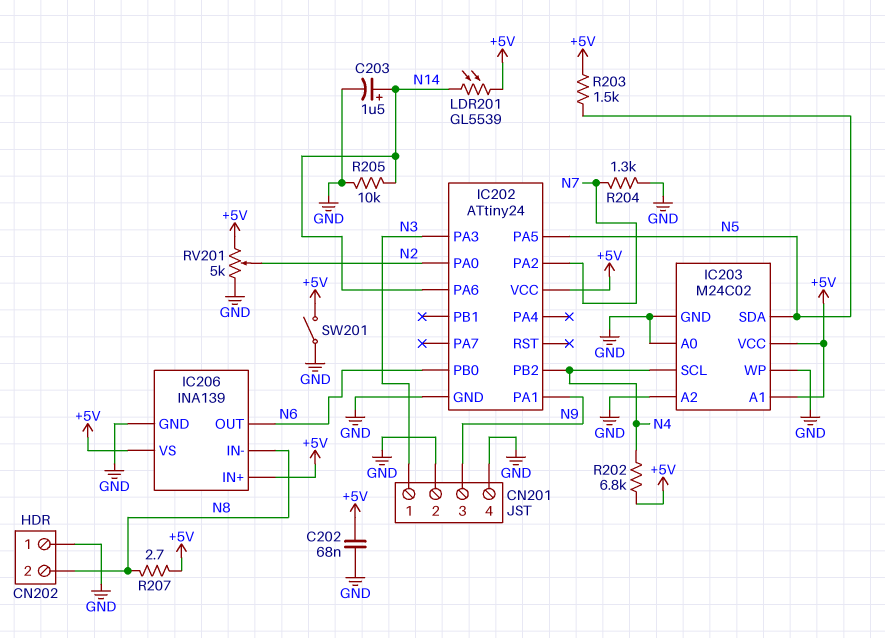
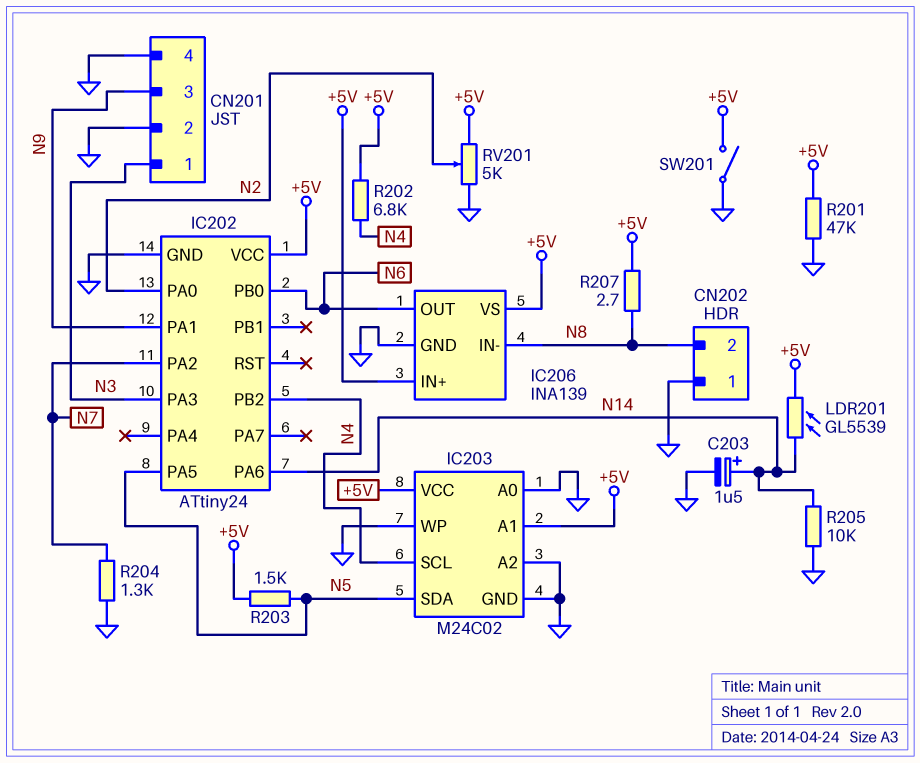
C202: 68nF (+5V, GND) -> none
R201: none -> 47k (+5V, GND)

